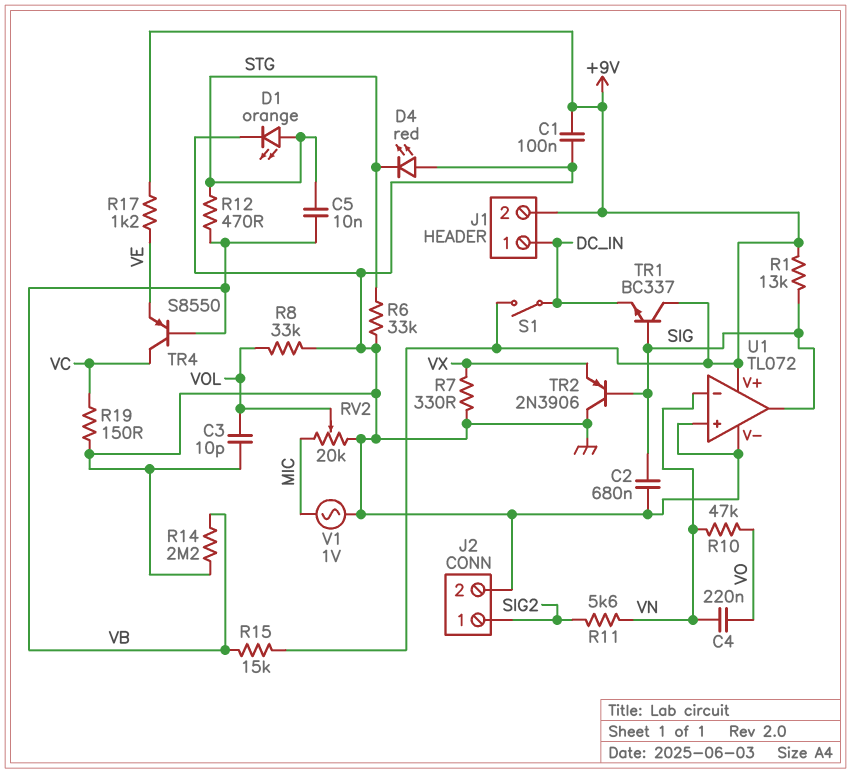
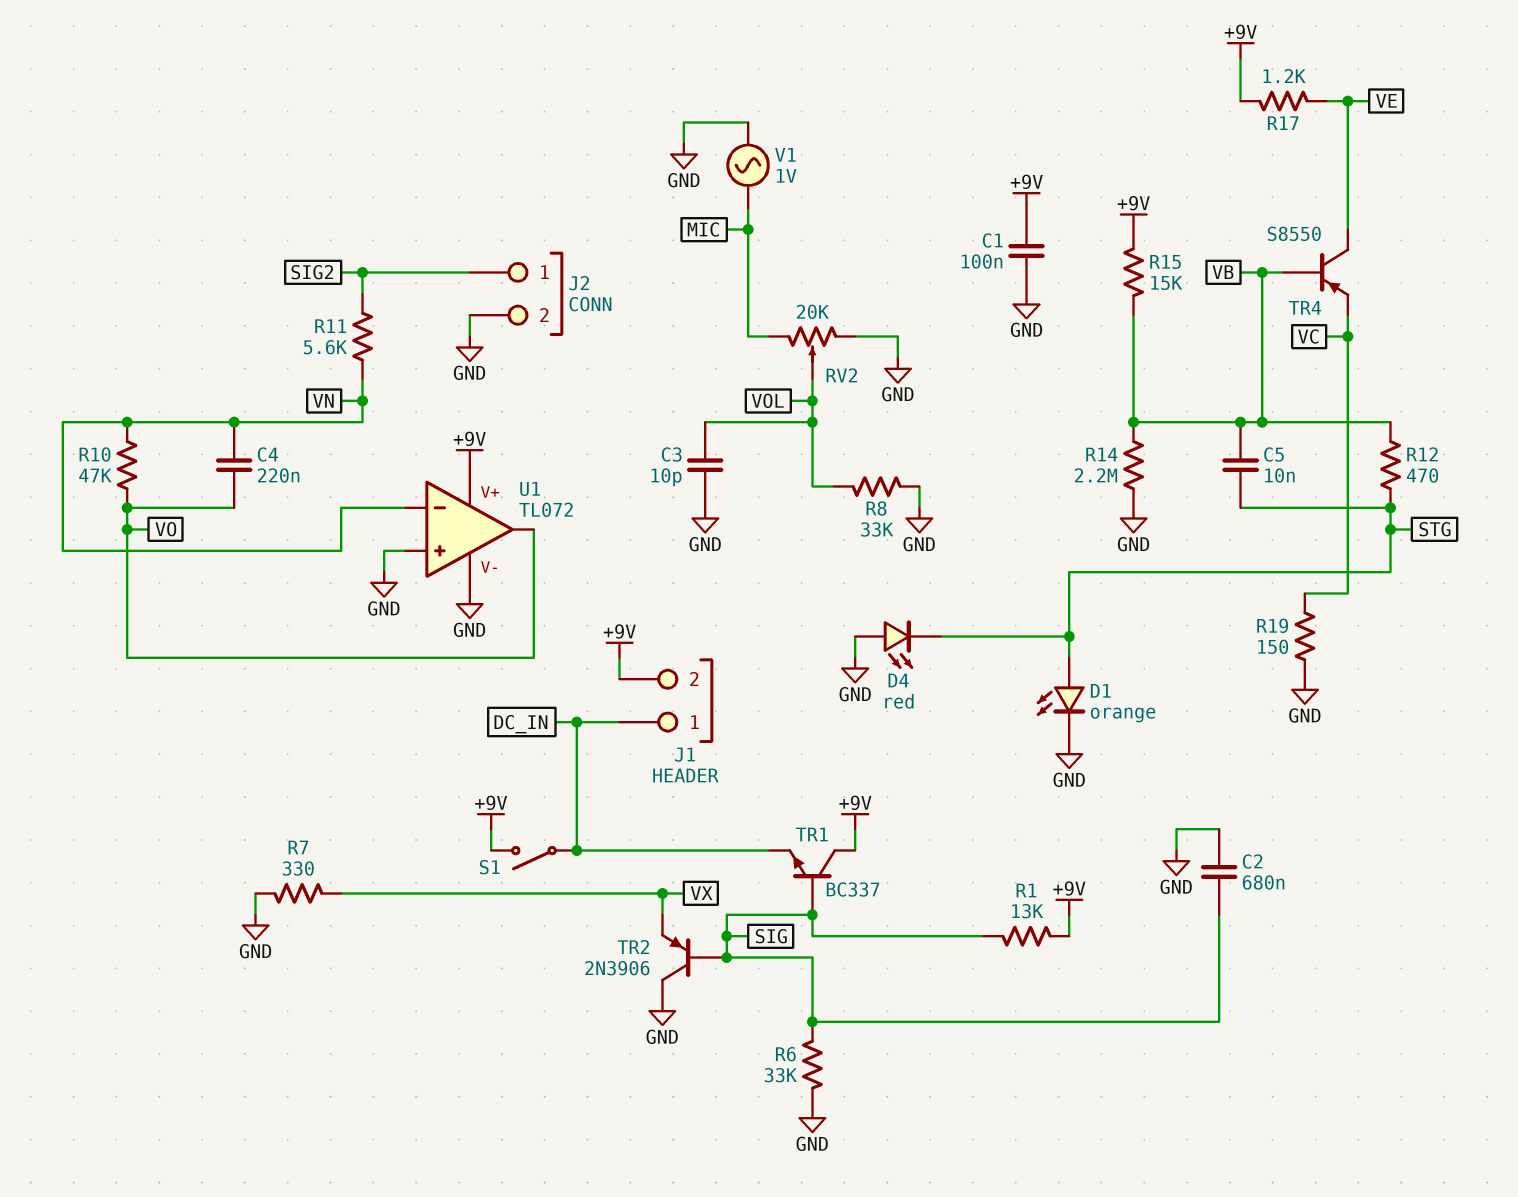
R6: 33k (GND, STG) -> 33k (GND, SIG)
TR4: PNP S8550 (B VB, C VC, E VE) -> PNP S8550 (B VB, C VE, E VC)
U1 pin out: SIG -> VO

